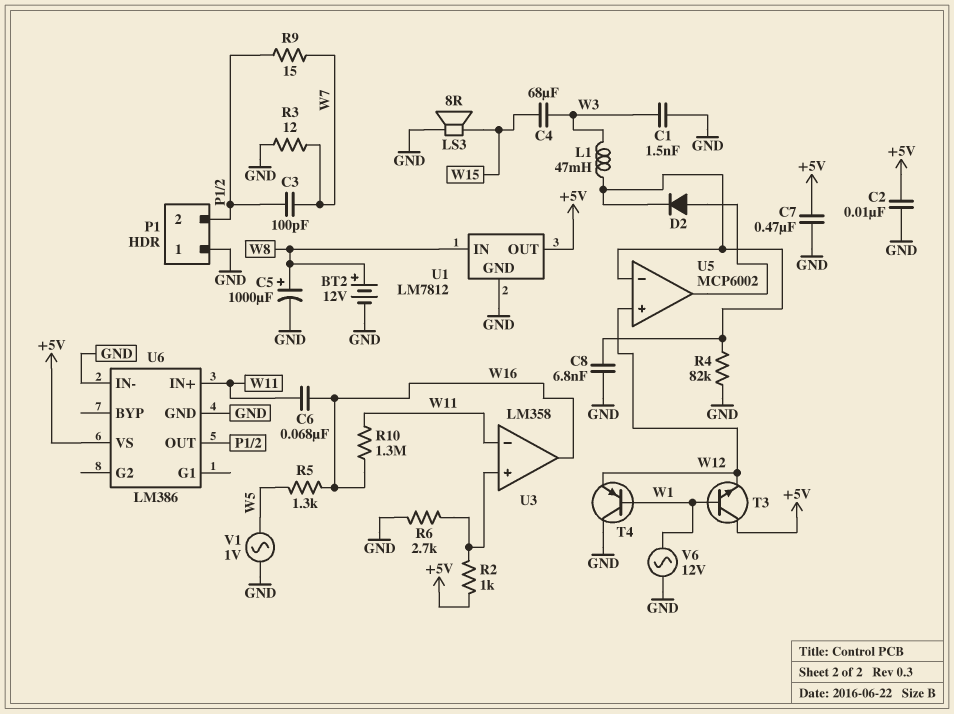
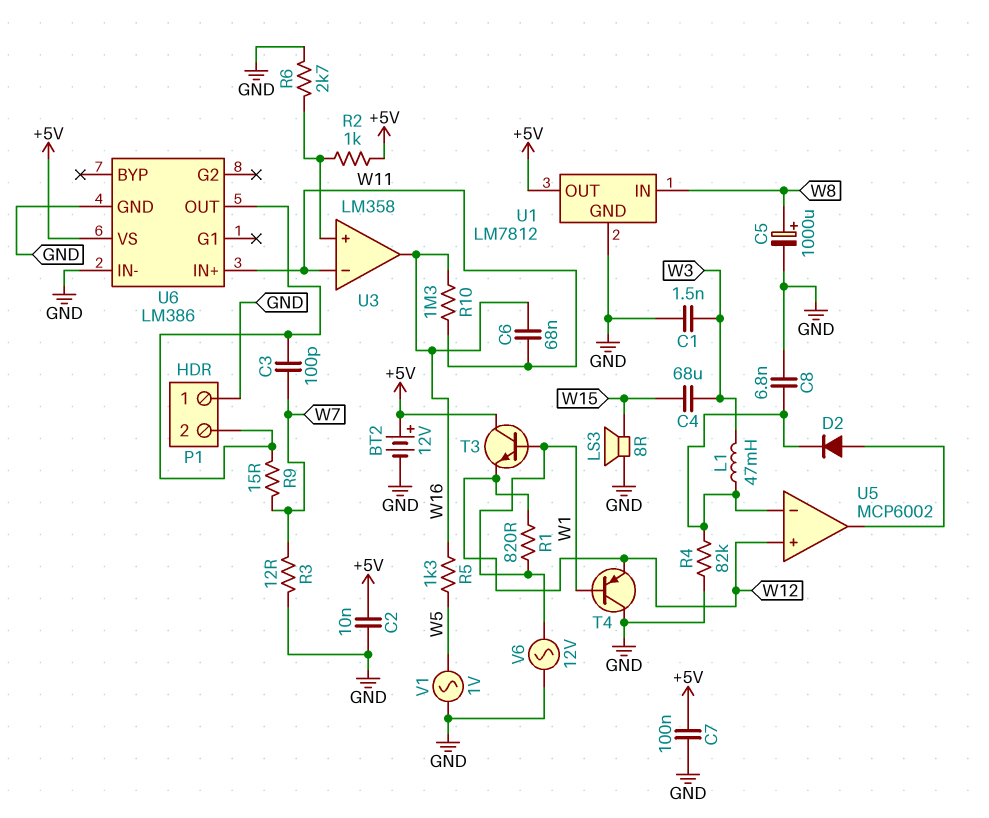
BT2: 12V (plus W8, minus GND) -> 12V (plus +5V, minus GND)
C7: 470nF (+5V, GND) -> 100nF (+5V, GND)
R1: none -> 820 (W1, W12)

